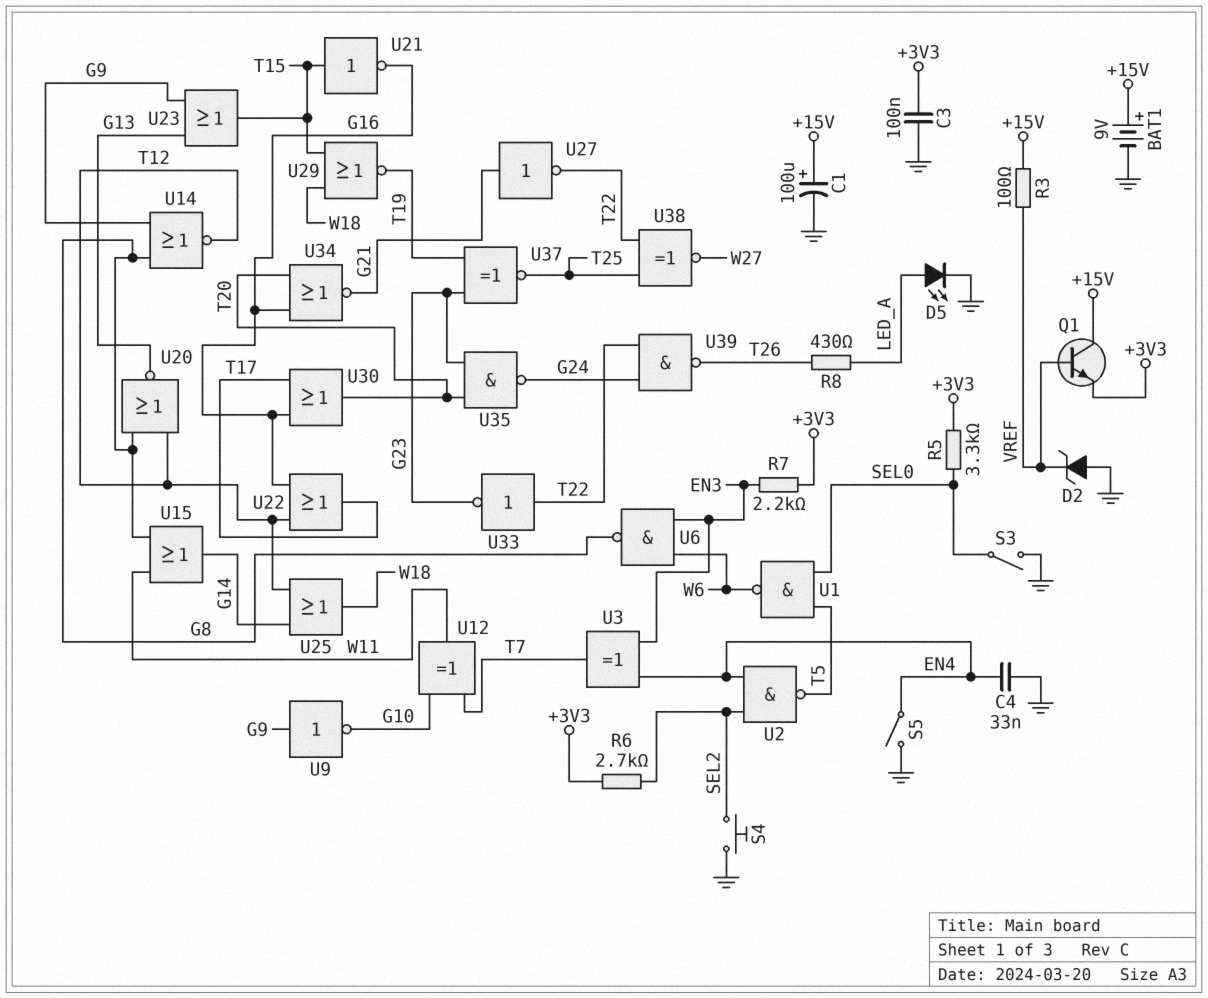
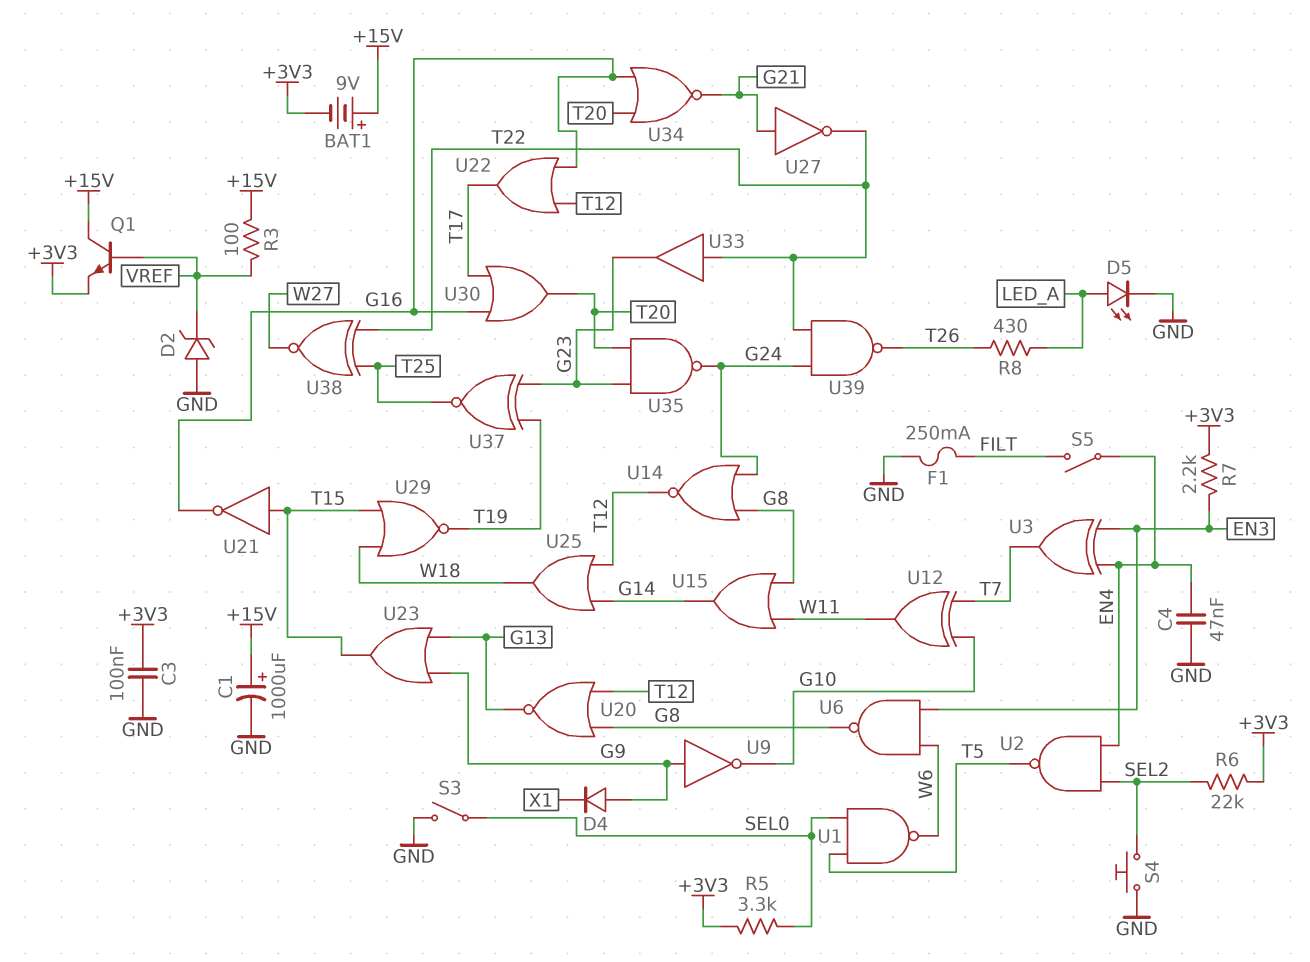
BAT1: 9V (plus +15V, minus GND) -> 9V (plus +15V, minus +3V3)
C1: 100uF (plus +15V, minus GND) -> 1000uF (plus +15V, minus GND)
C4: 33nF (EN4, GND) -> 47nF (EN4, GND)
D4: none -> diode (A G9, K X1)
F1: none -> 250mA (FILT, GND)
R6: 2.7k (+3V3, SEL2) -> 22k (+3V3, SEL2)
S5: switch (EN4, GND) -> switch (EN4, FILT)
U14: NOR (in G8, in G9, out T12) -> NOR (in G8, in G24, out T12)
U33: NOT (in T22, out G23) -> buffer (in T22, out G23)

